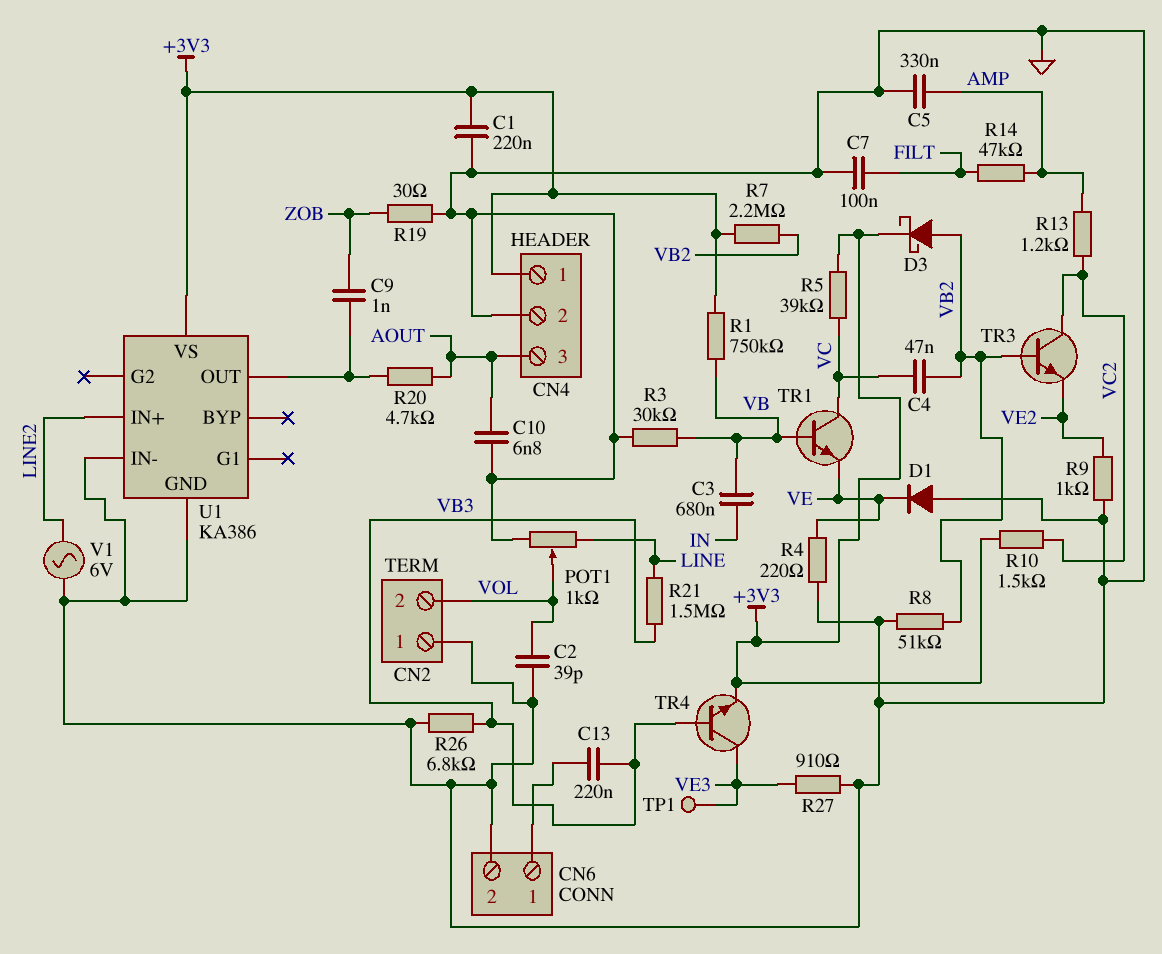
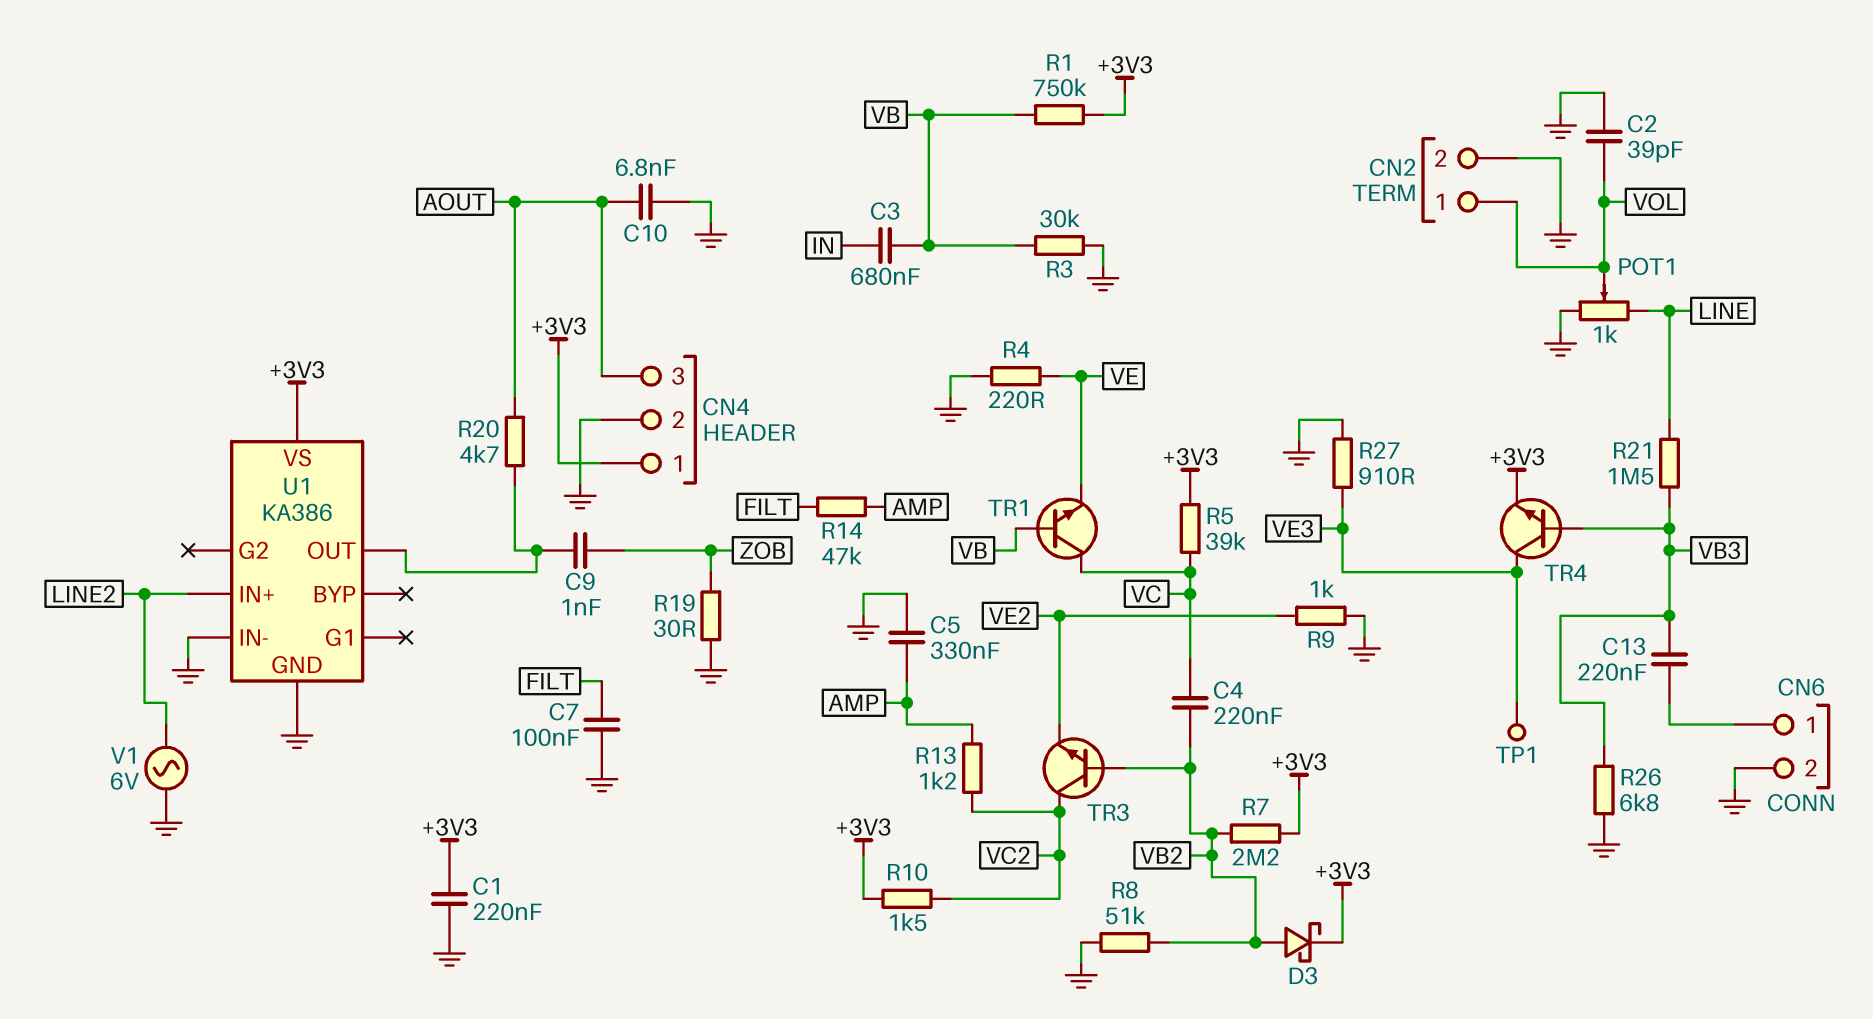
C4: 47nF (VB2, VC) -> 220nF (VB2, VC)
CN2 pin 1: GND -> VOL
CN2 pin 2: VOL -> GND
D1: diode (A GND, K VE) -> none

